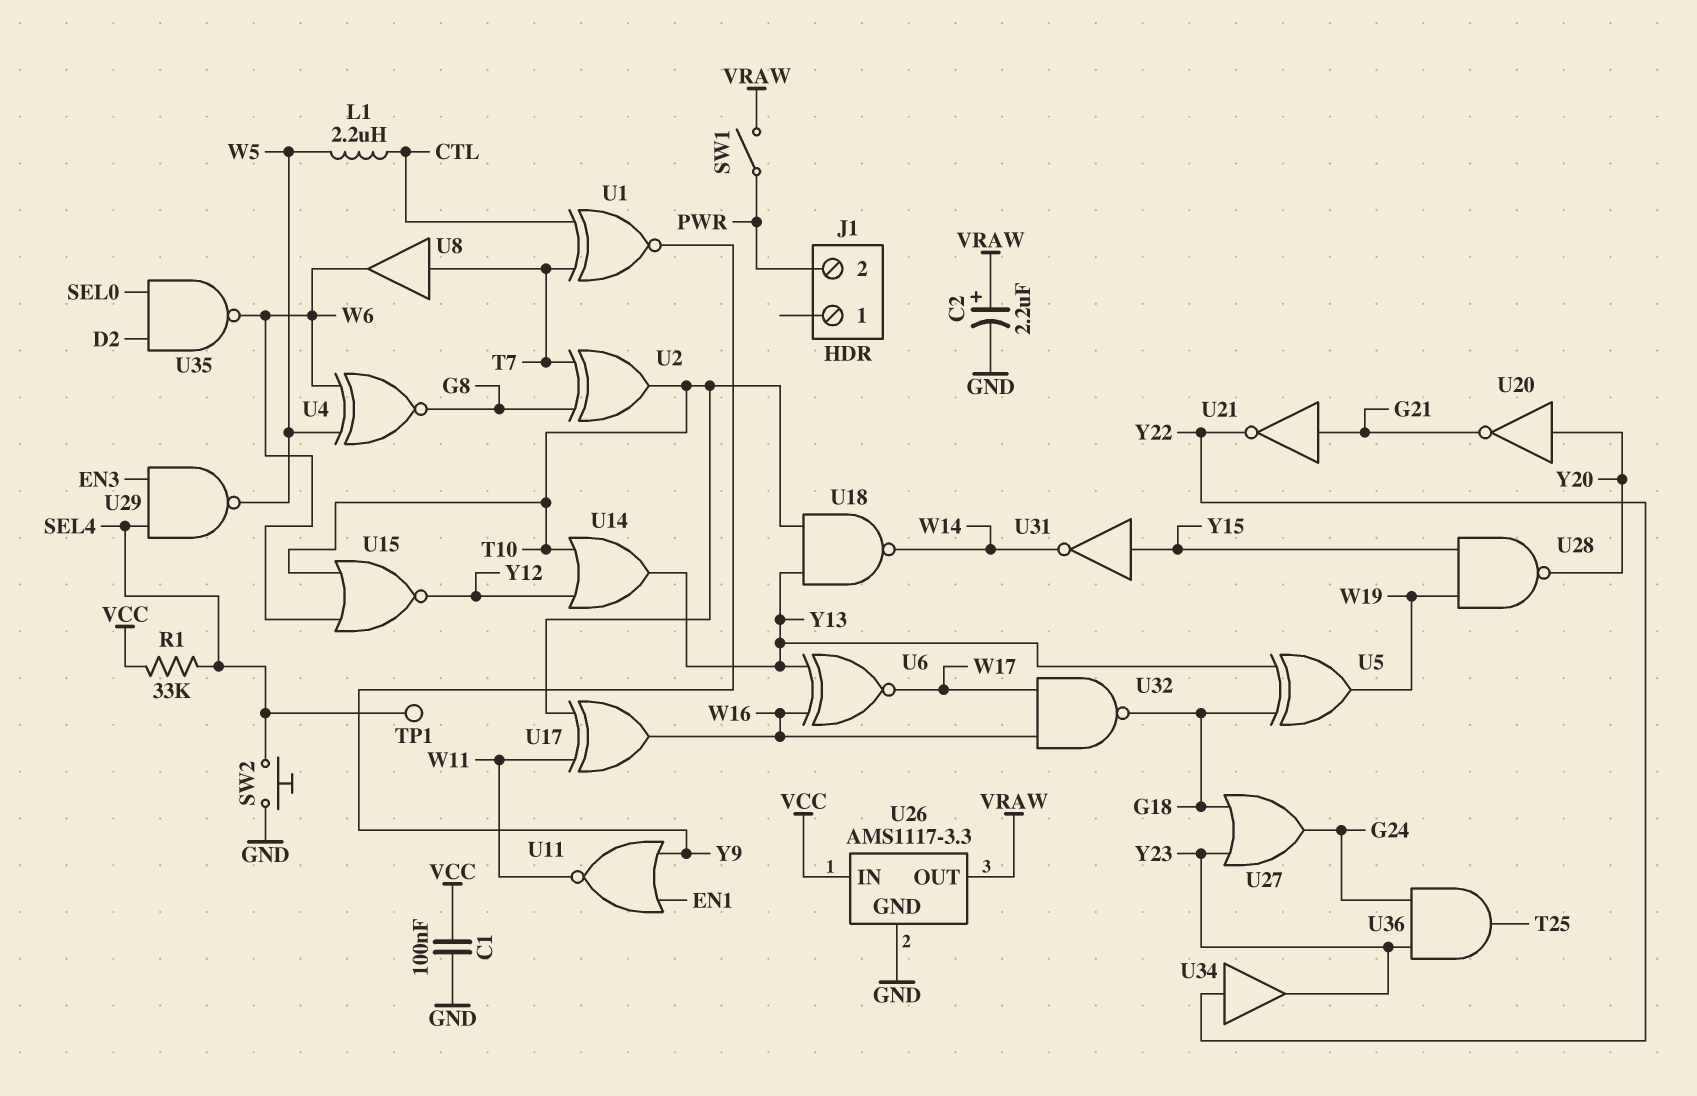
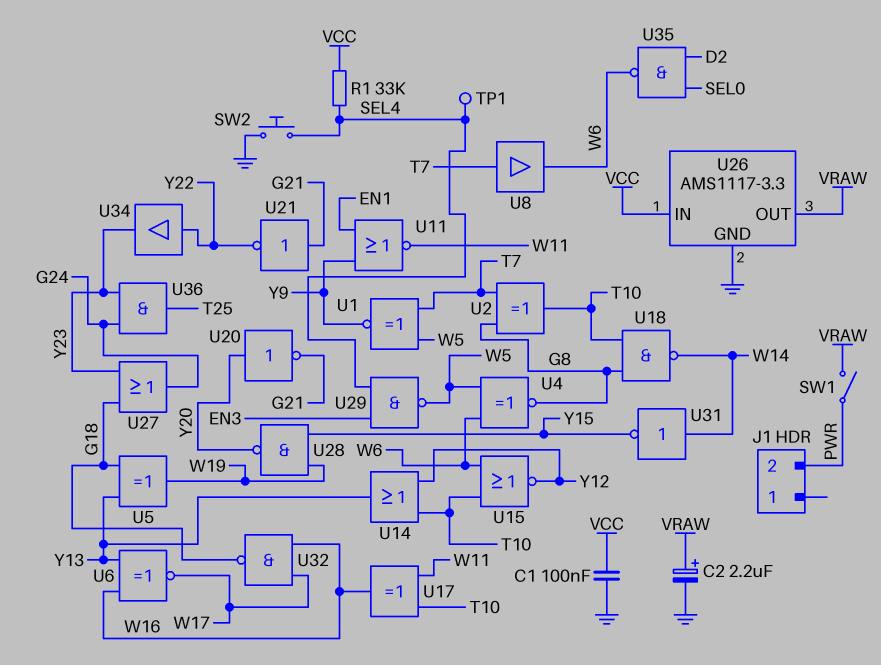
L1: 2.2uH (CTL, W5) -> none
U1: XNOR (in CTL, in T7, out Y9) -> XNOR (in T7, in W5, out Y9)
U18: NAND (in T10, in Y13, out W14) -> NAND (in G8, in T10, out W14)
U31: NOT (in Y15, out W14) -> NOT (in W14, out Y15)

